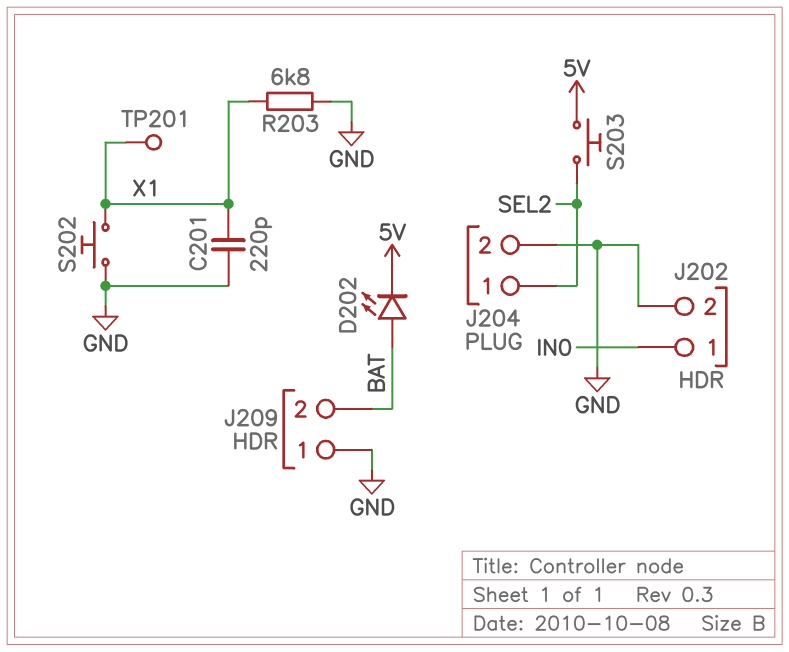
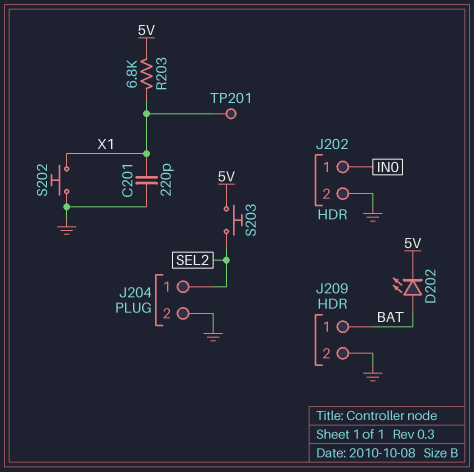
J209 pin 1: GND -> BAT
J209 pin 2: BAT -> GND
R203: 6.8k (GND, X1) -> 6.8k (5V, X1)

